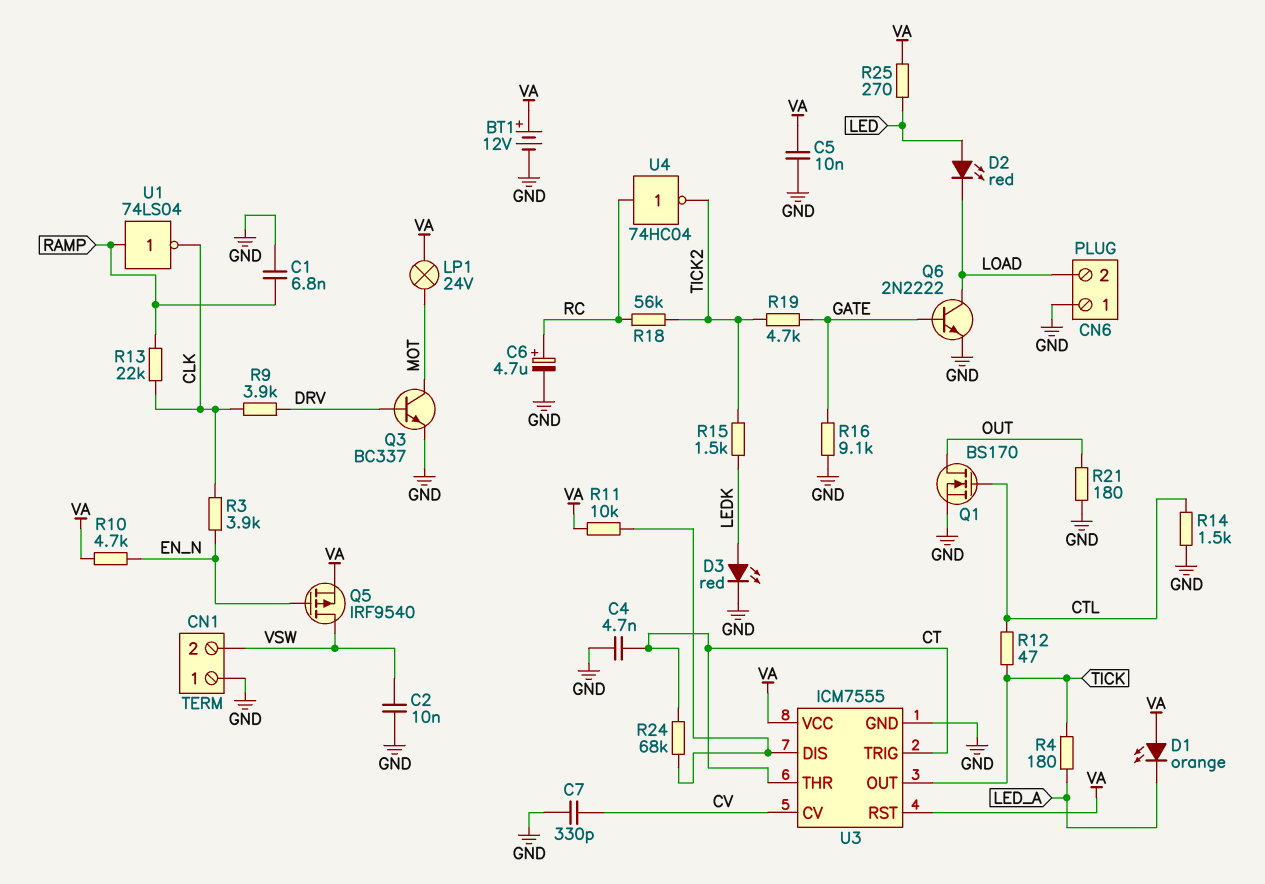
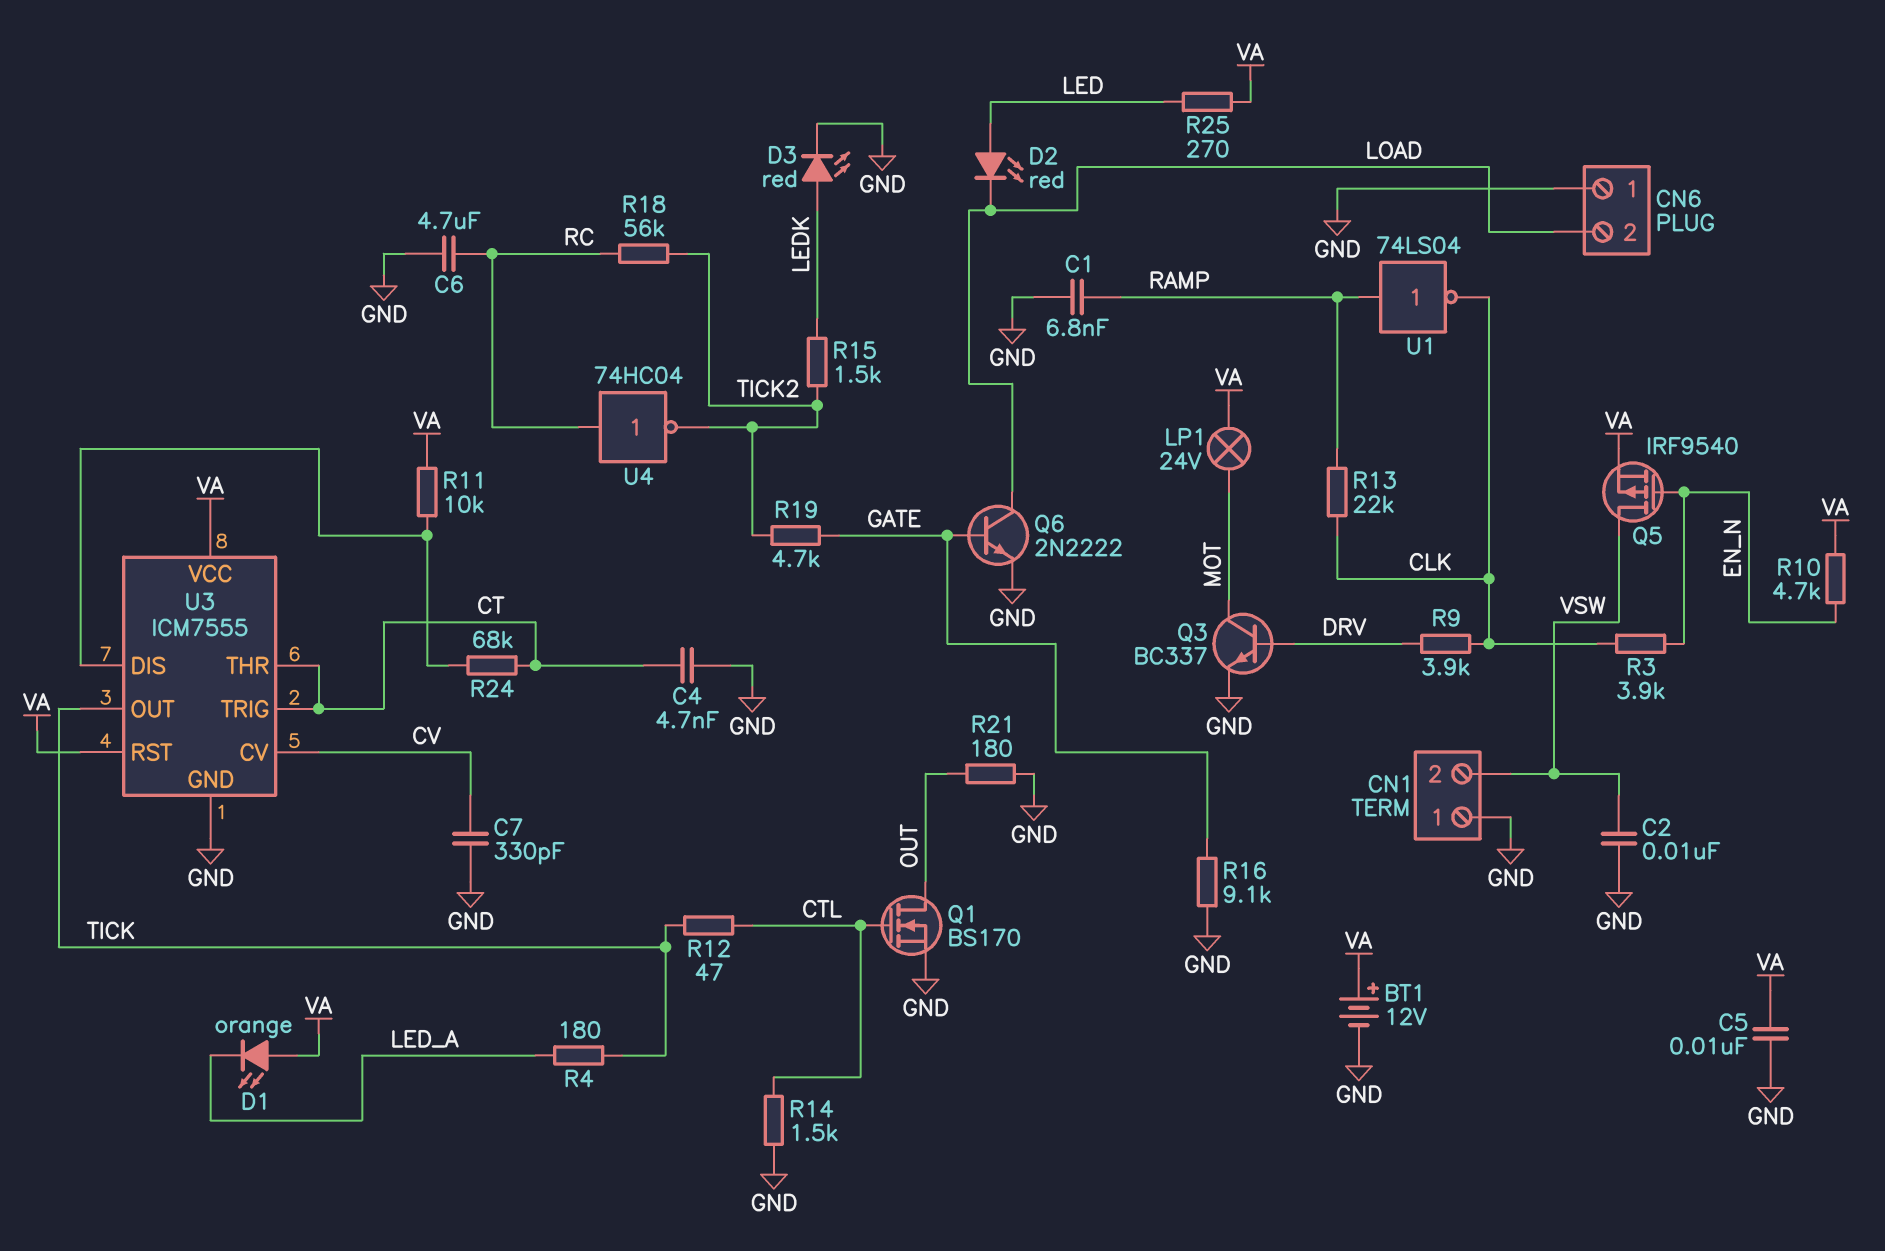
C6: 4.7uF (plus RC, minus GND) -> 4.7uF (GND, RC)

